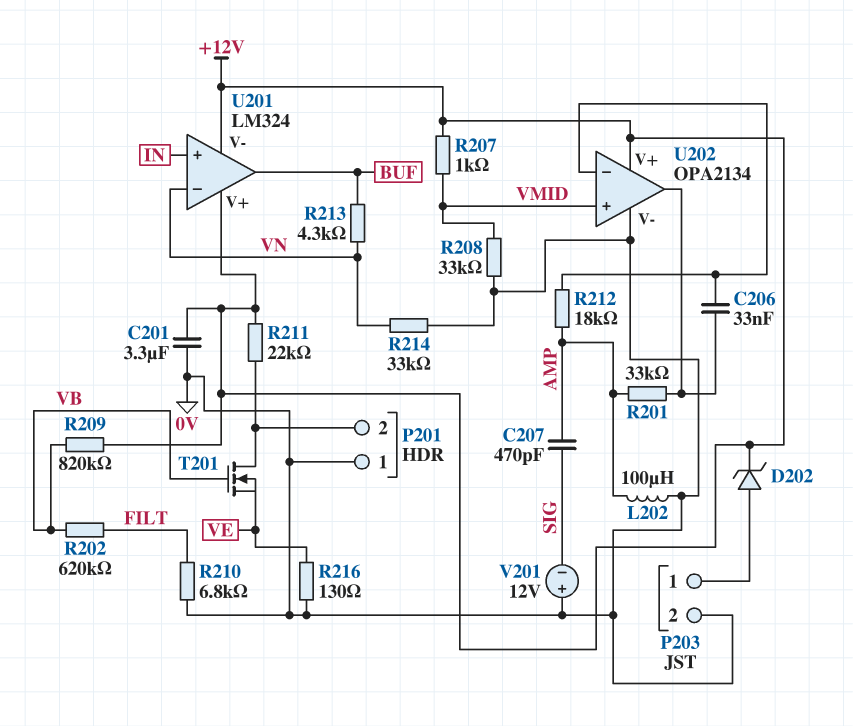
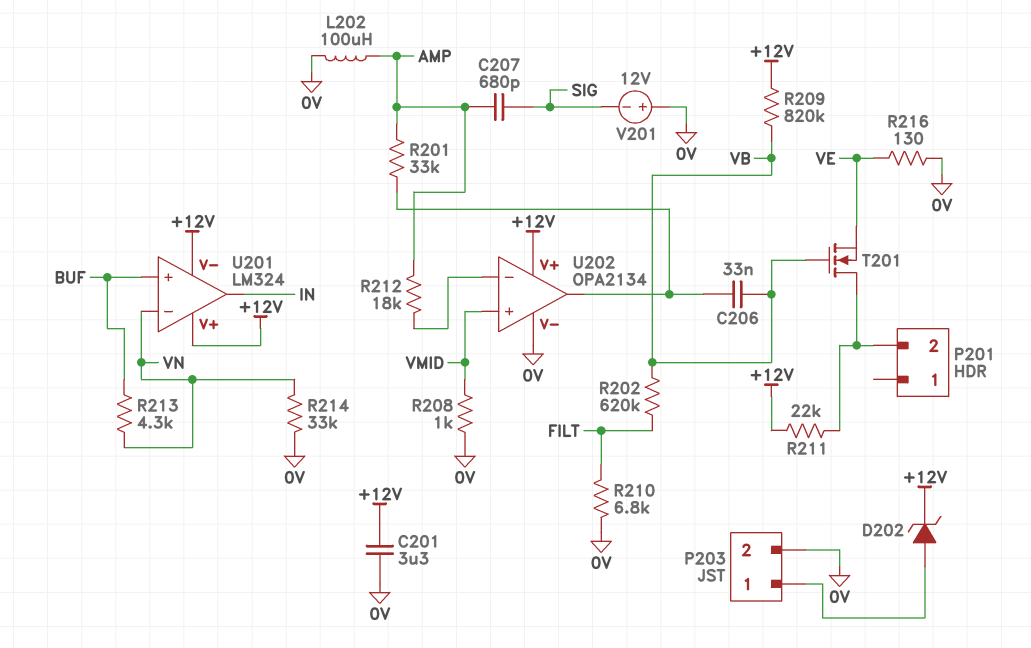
C206: 33nF (U202/in-, U202/out) -> 33nF (U202/out, VB)
C207: 470pF (AMP, SIG) -> 680pF (AMP, SIG)
P201 pin 1: 0V -> none
R207: 1k (+12V, VMID) -> none
R208: 33k (0V, VMID) -> 1k (0V, VMID)
U201 pin in+: IN -> BUF
U201 pin out: BUF -> IN

